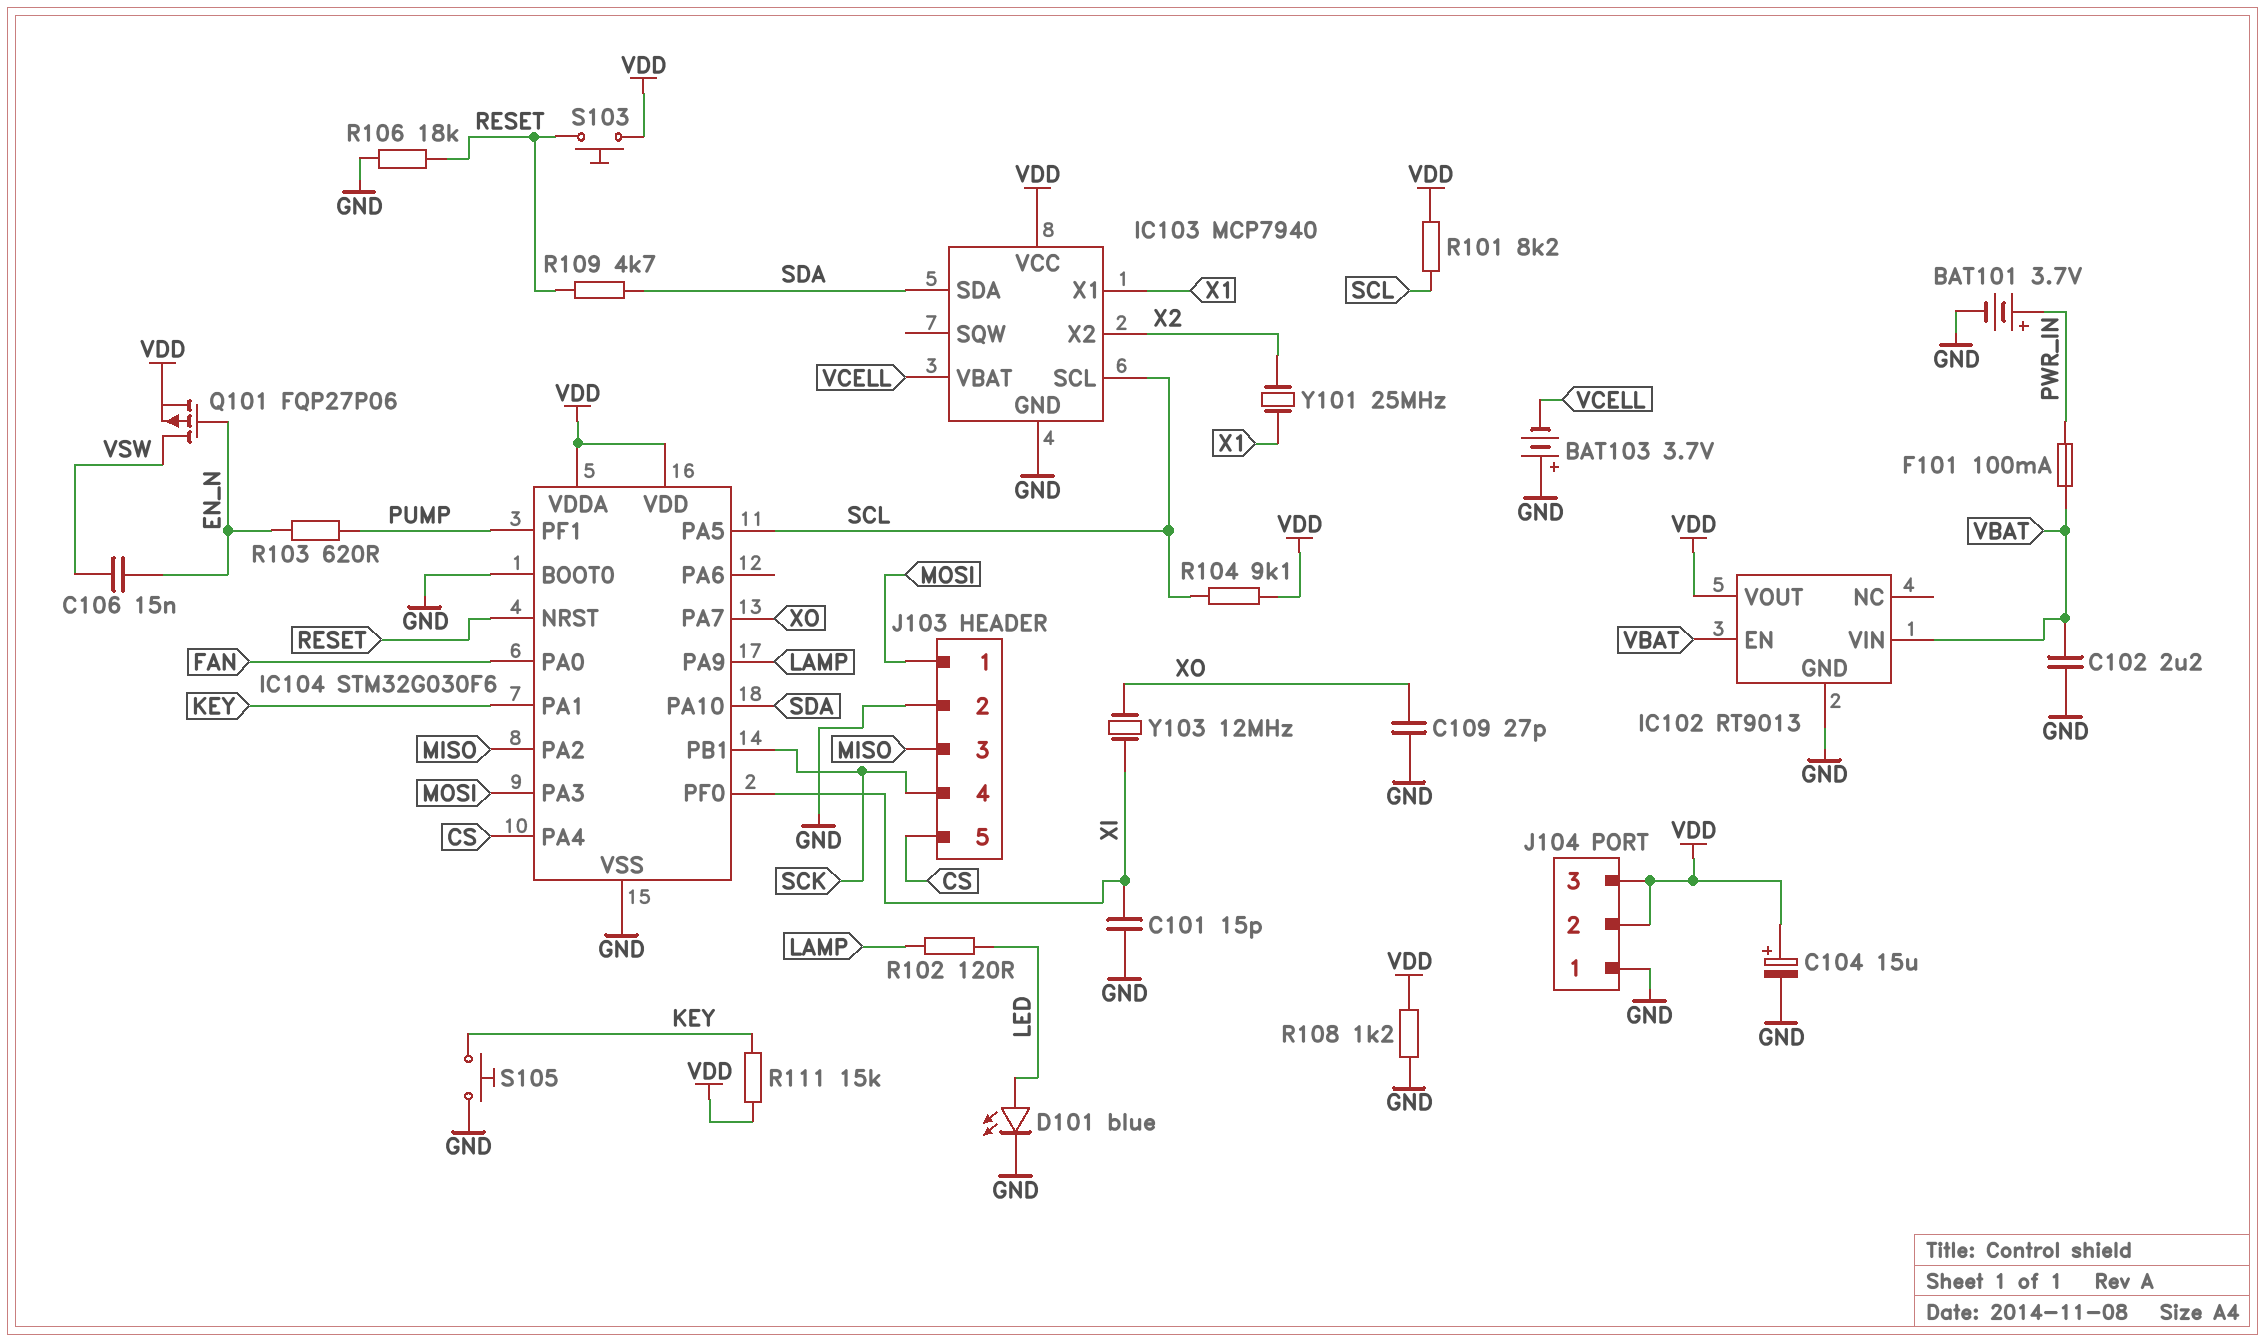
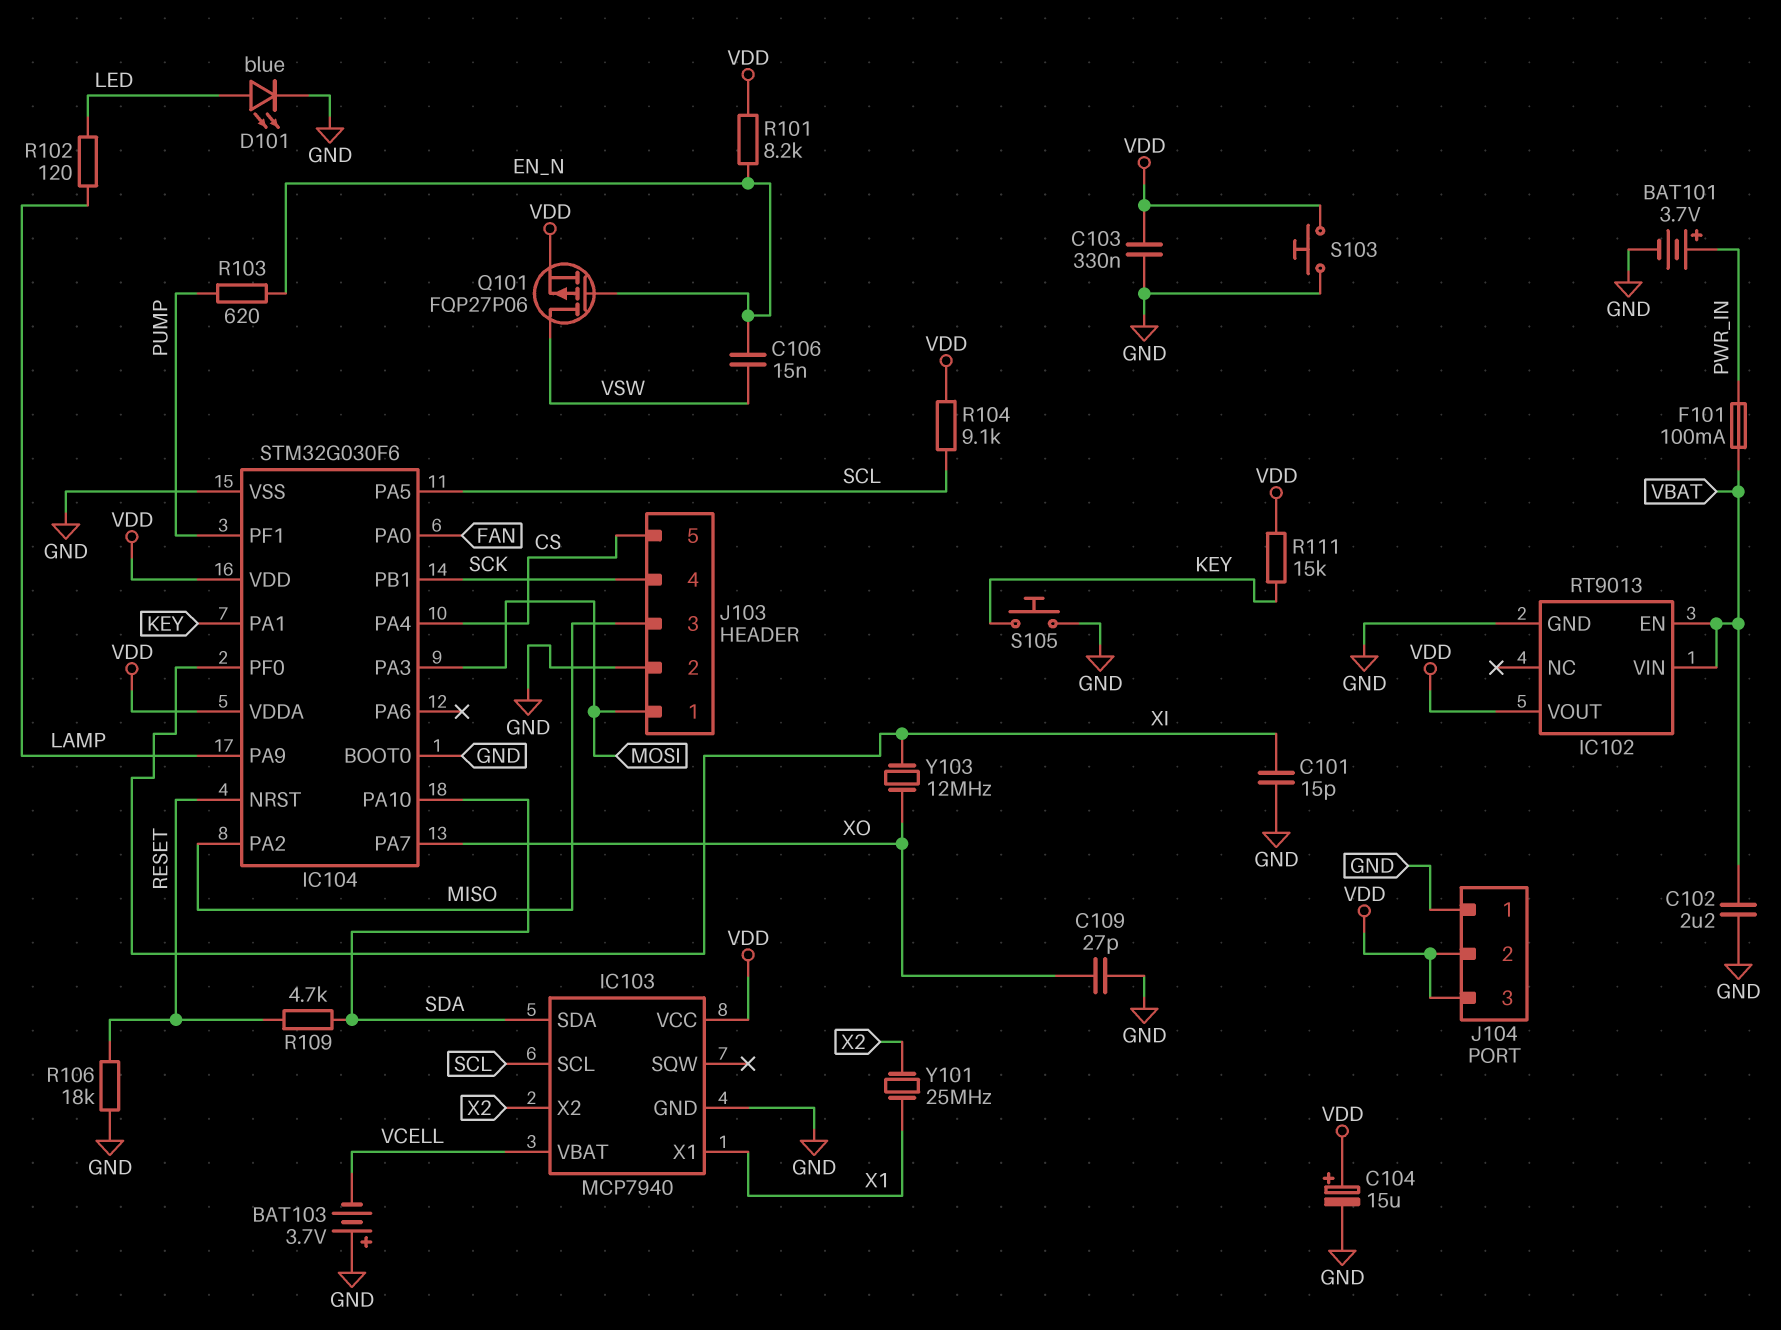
C103: none -> 330nF (GND, VDD)
R101: 8.2k (SCL, VDD) -> 8.2k (EN_N, VDD)
R108: 1.2k (GND, VDD) -> none
S103: button (RESET, VDD) -> button (GND, VDD)

